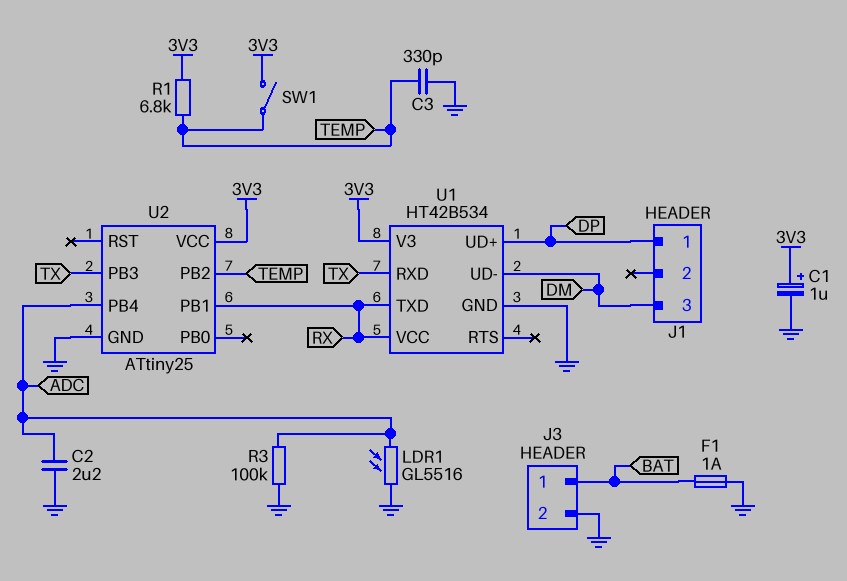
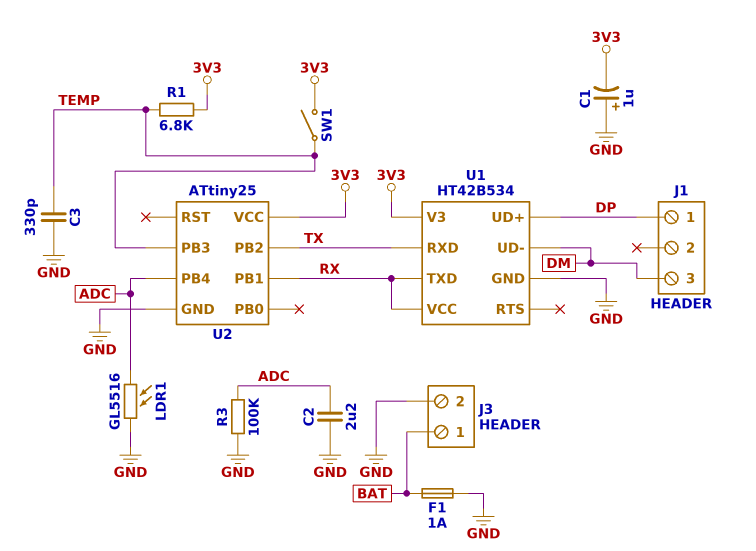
C1: 1uF (plus 3V3, minus GND) -> 1uF (plus GND, minus 3V3)
U2 pin PB2: TEMP -> TX
U2 pin PB3: TX -> TEMP

